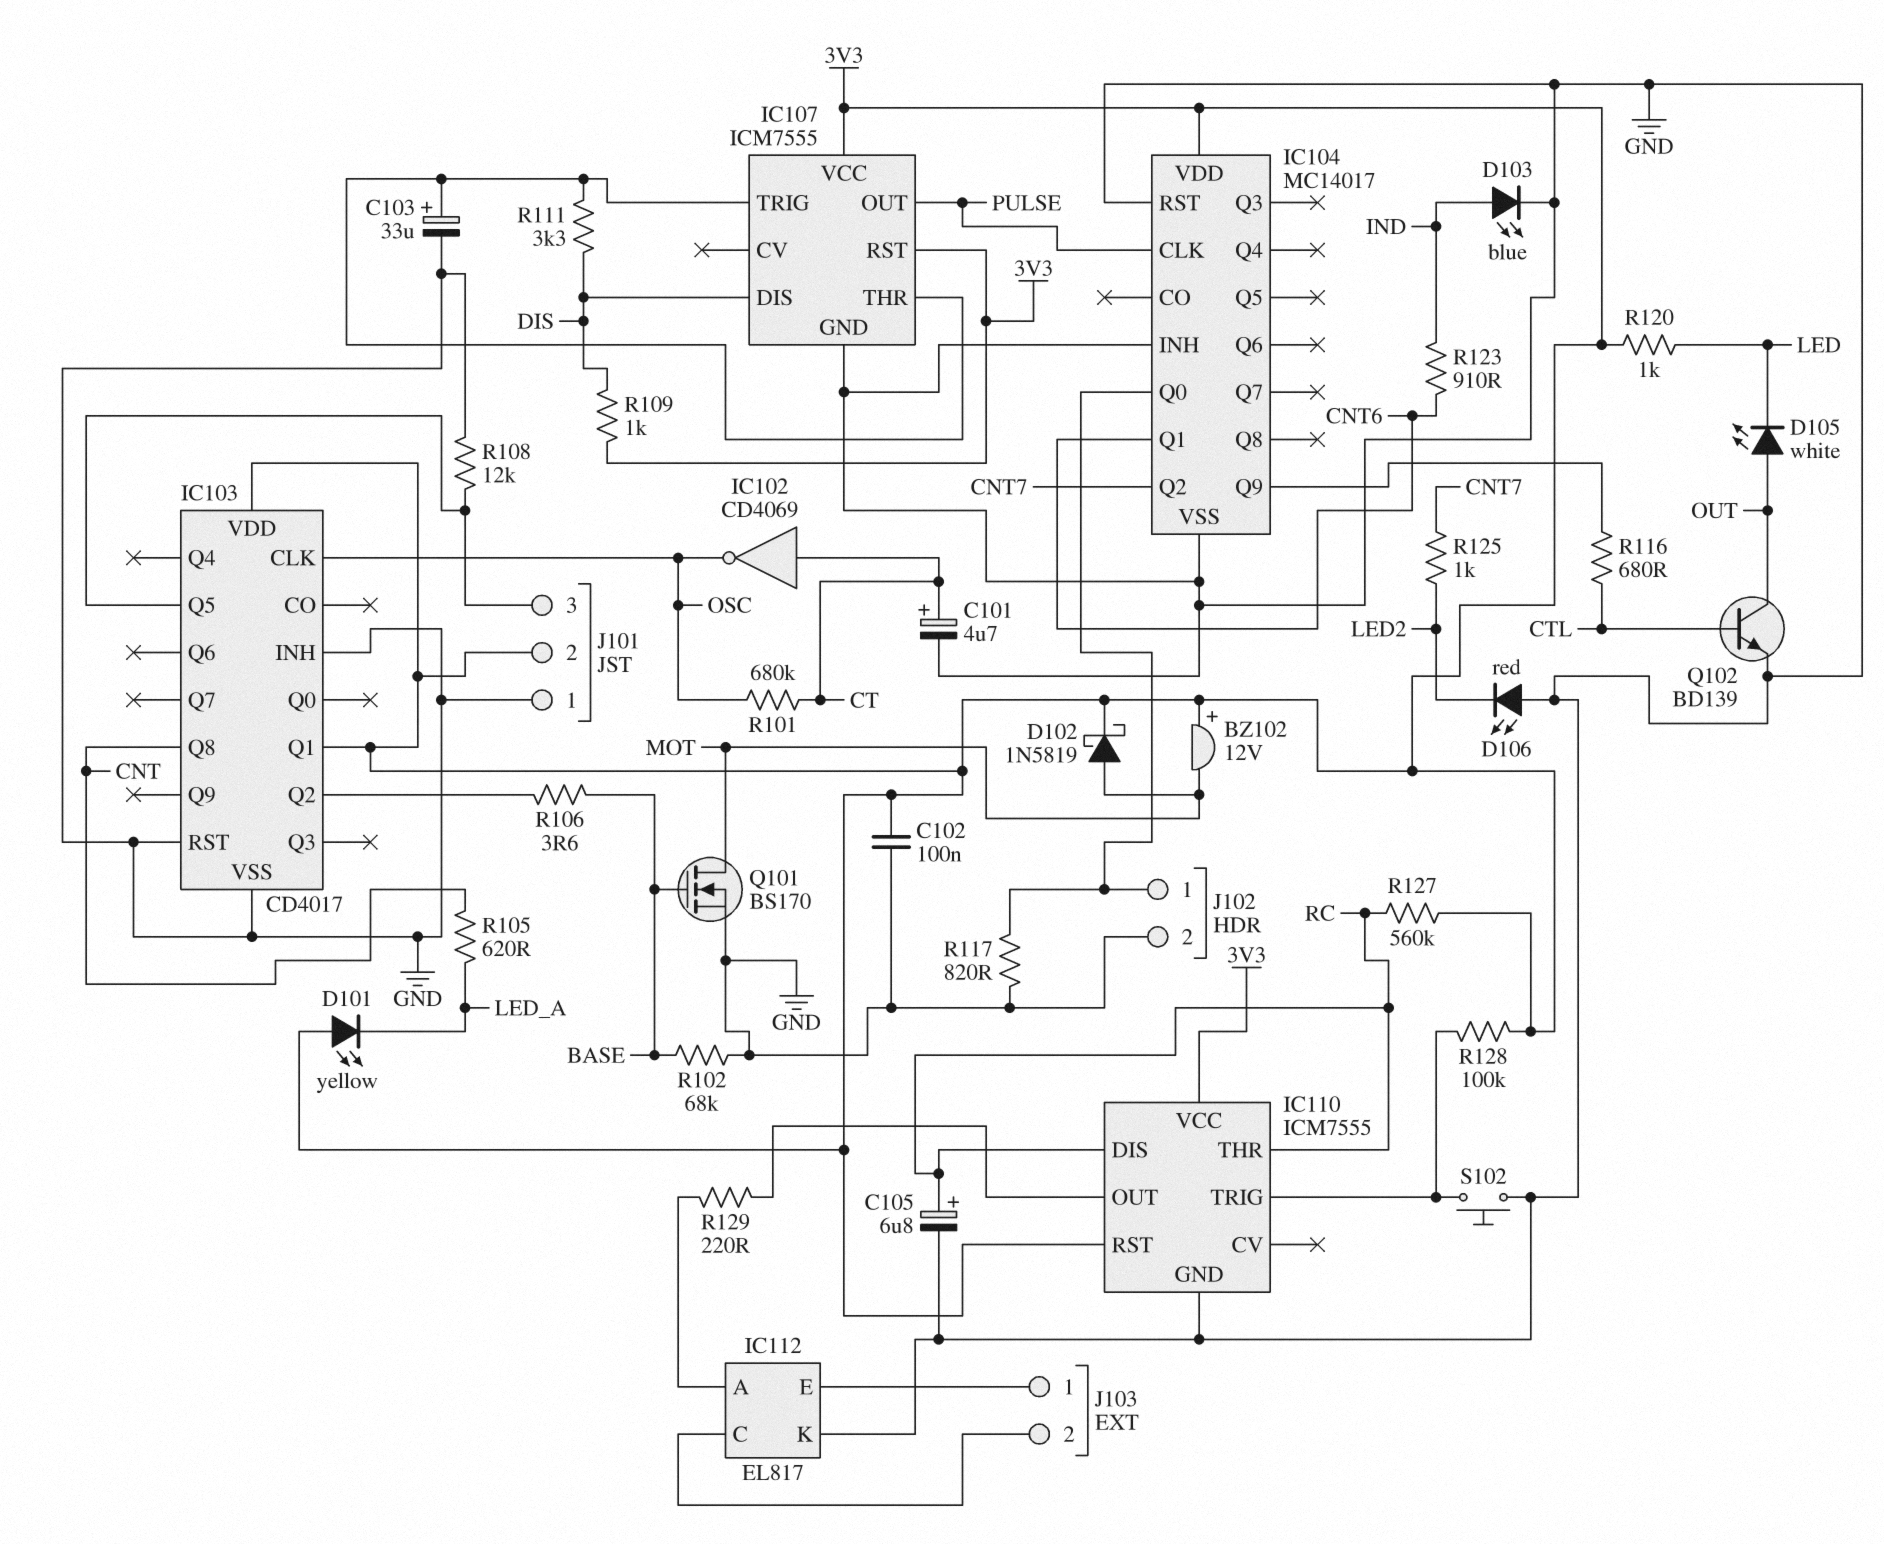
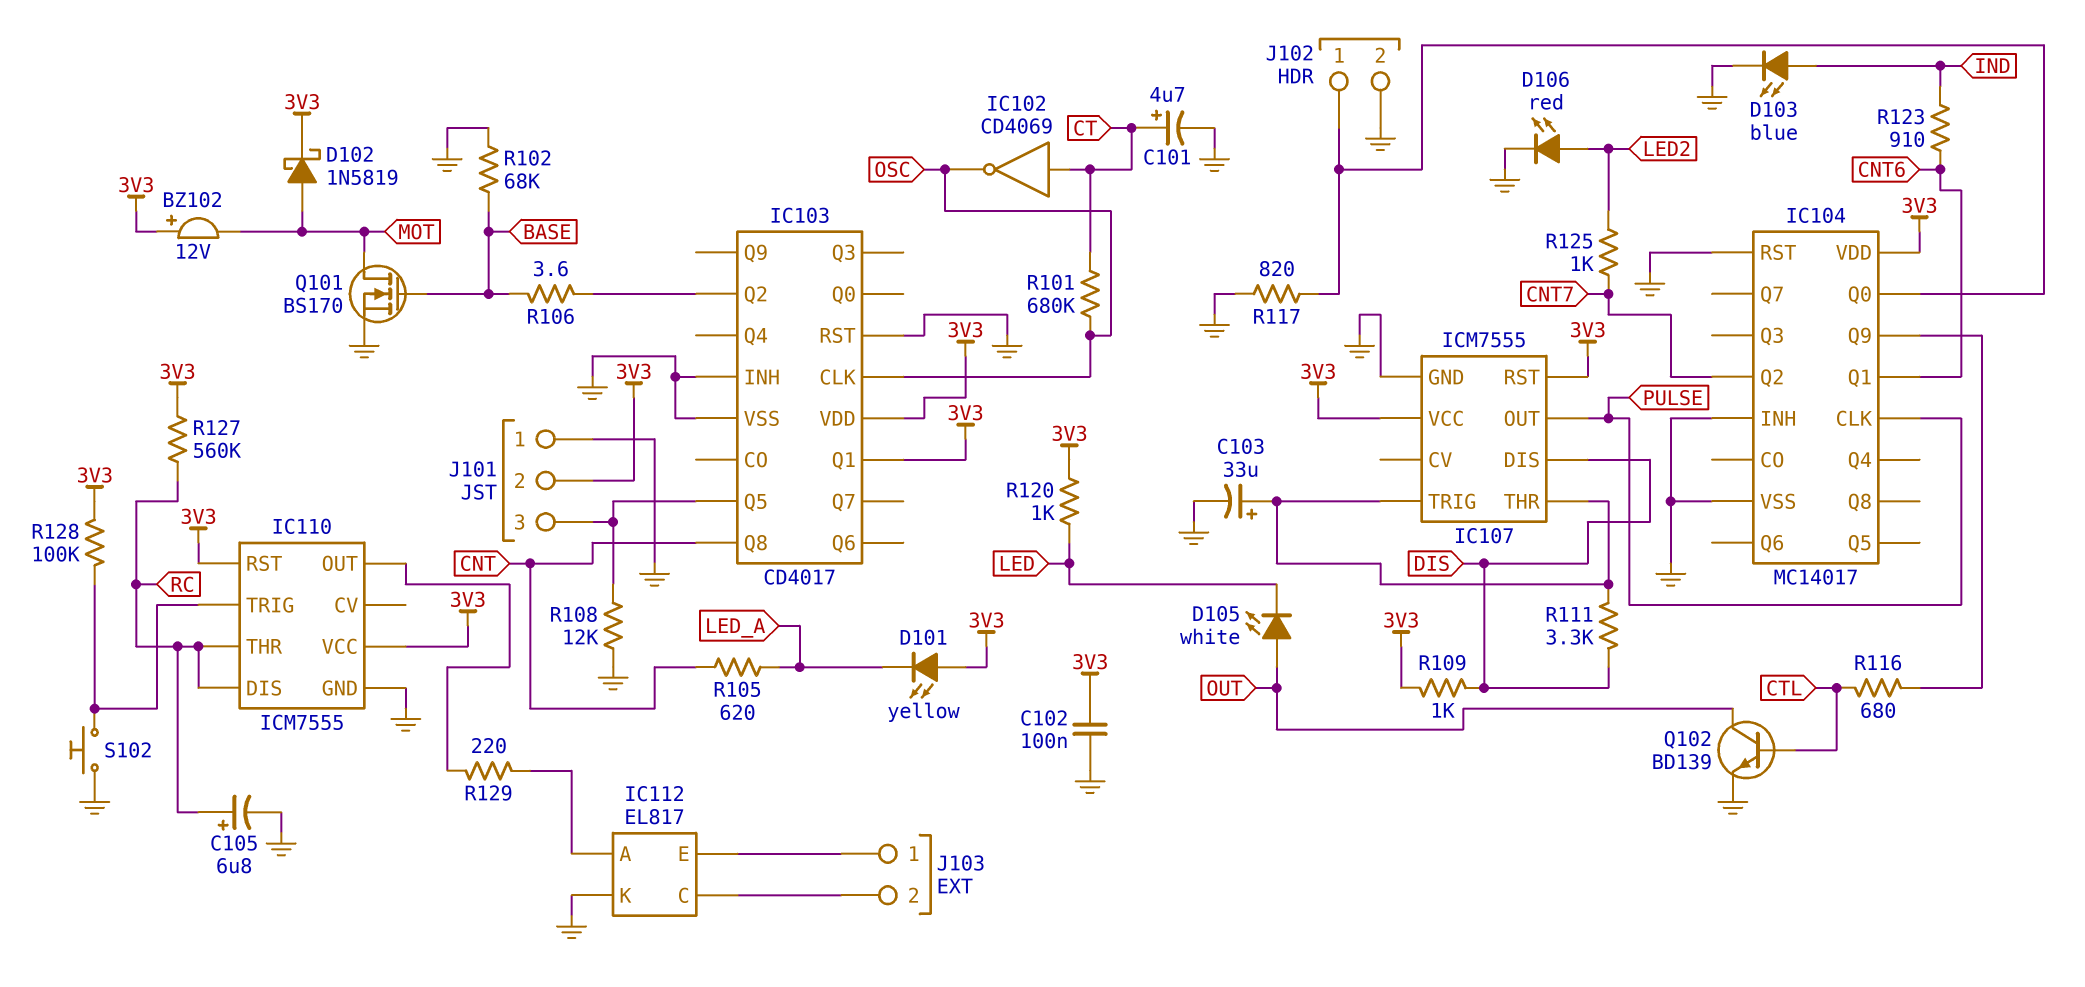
D106: LED red (A GND, K LED2) -> LED red (A LED2, K GND)

